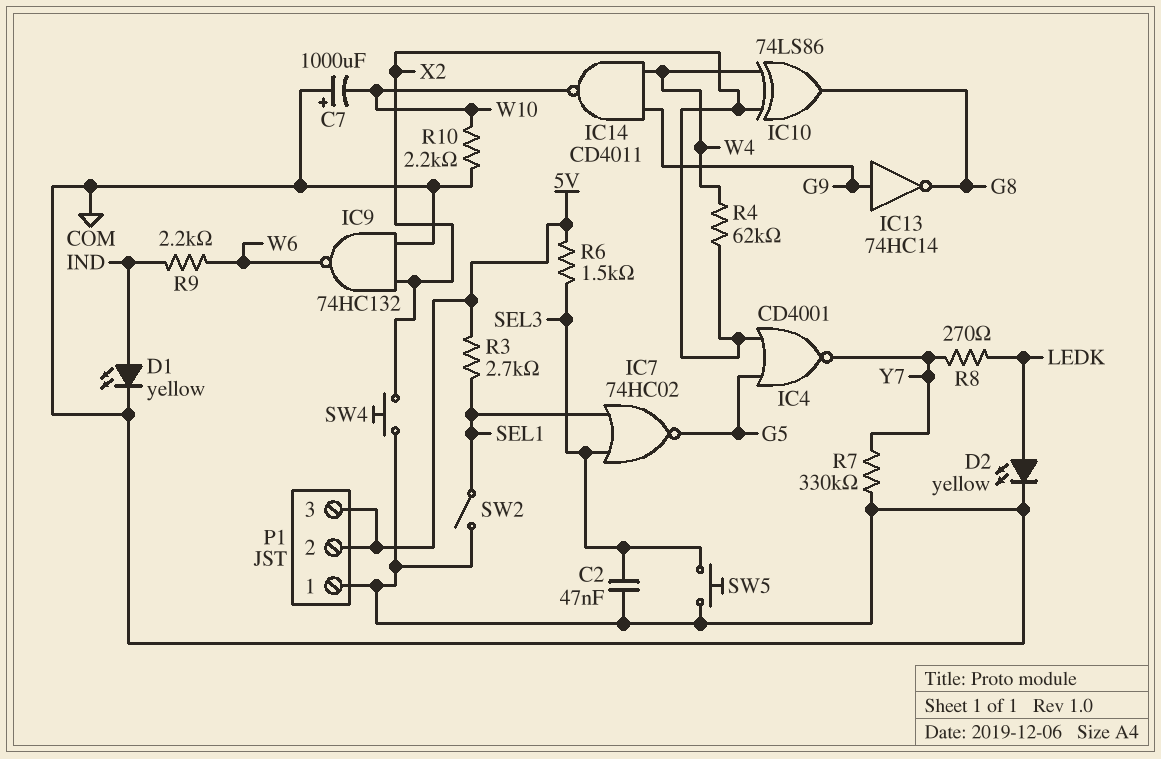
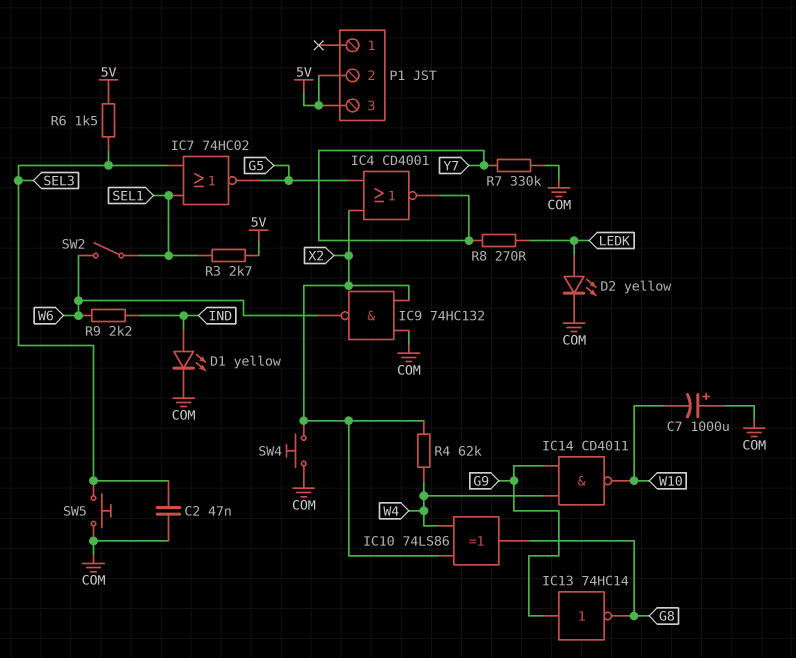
P1 pin 1: COM -> none
R10: 2.2k (COM, W10) -> none
SW2: switch (COM, SEL1) -> switch (SEL1, W6)

